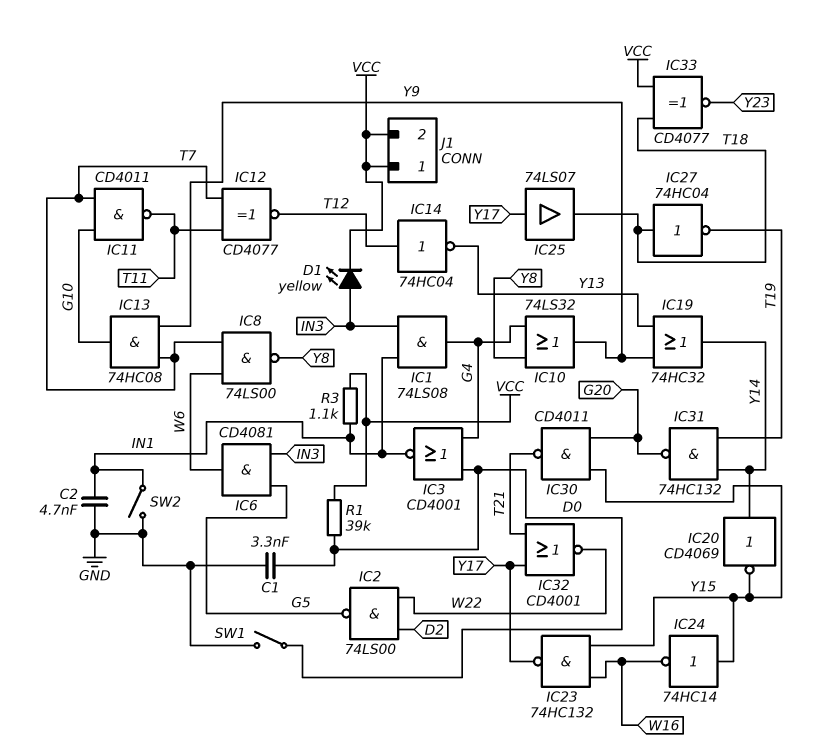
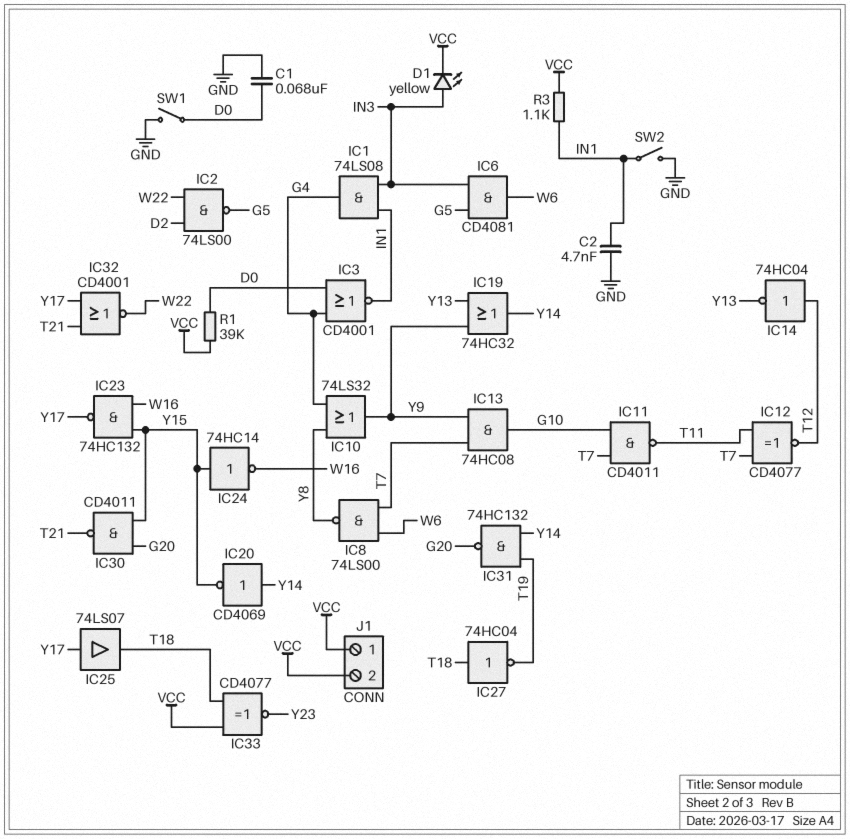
C1: 3.3nF (D0, GND) -> 68nF (D0, GND)

